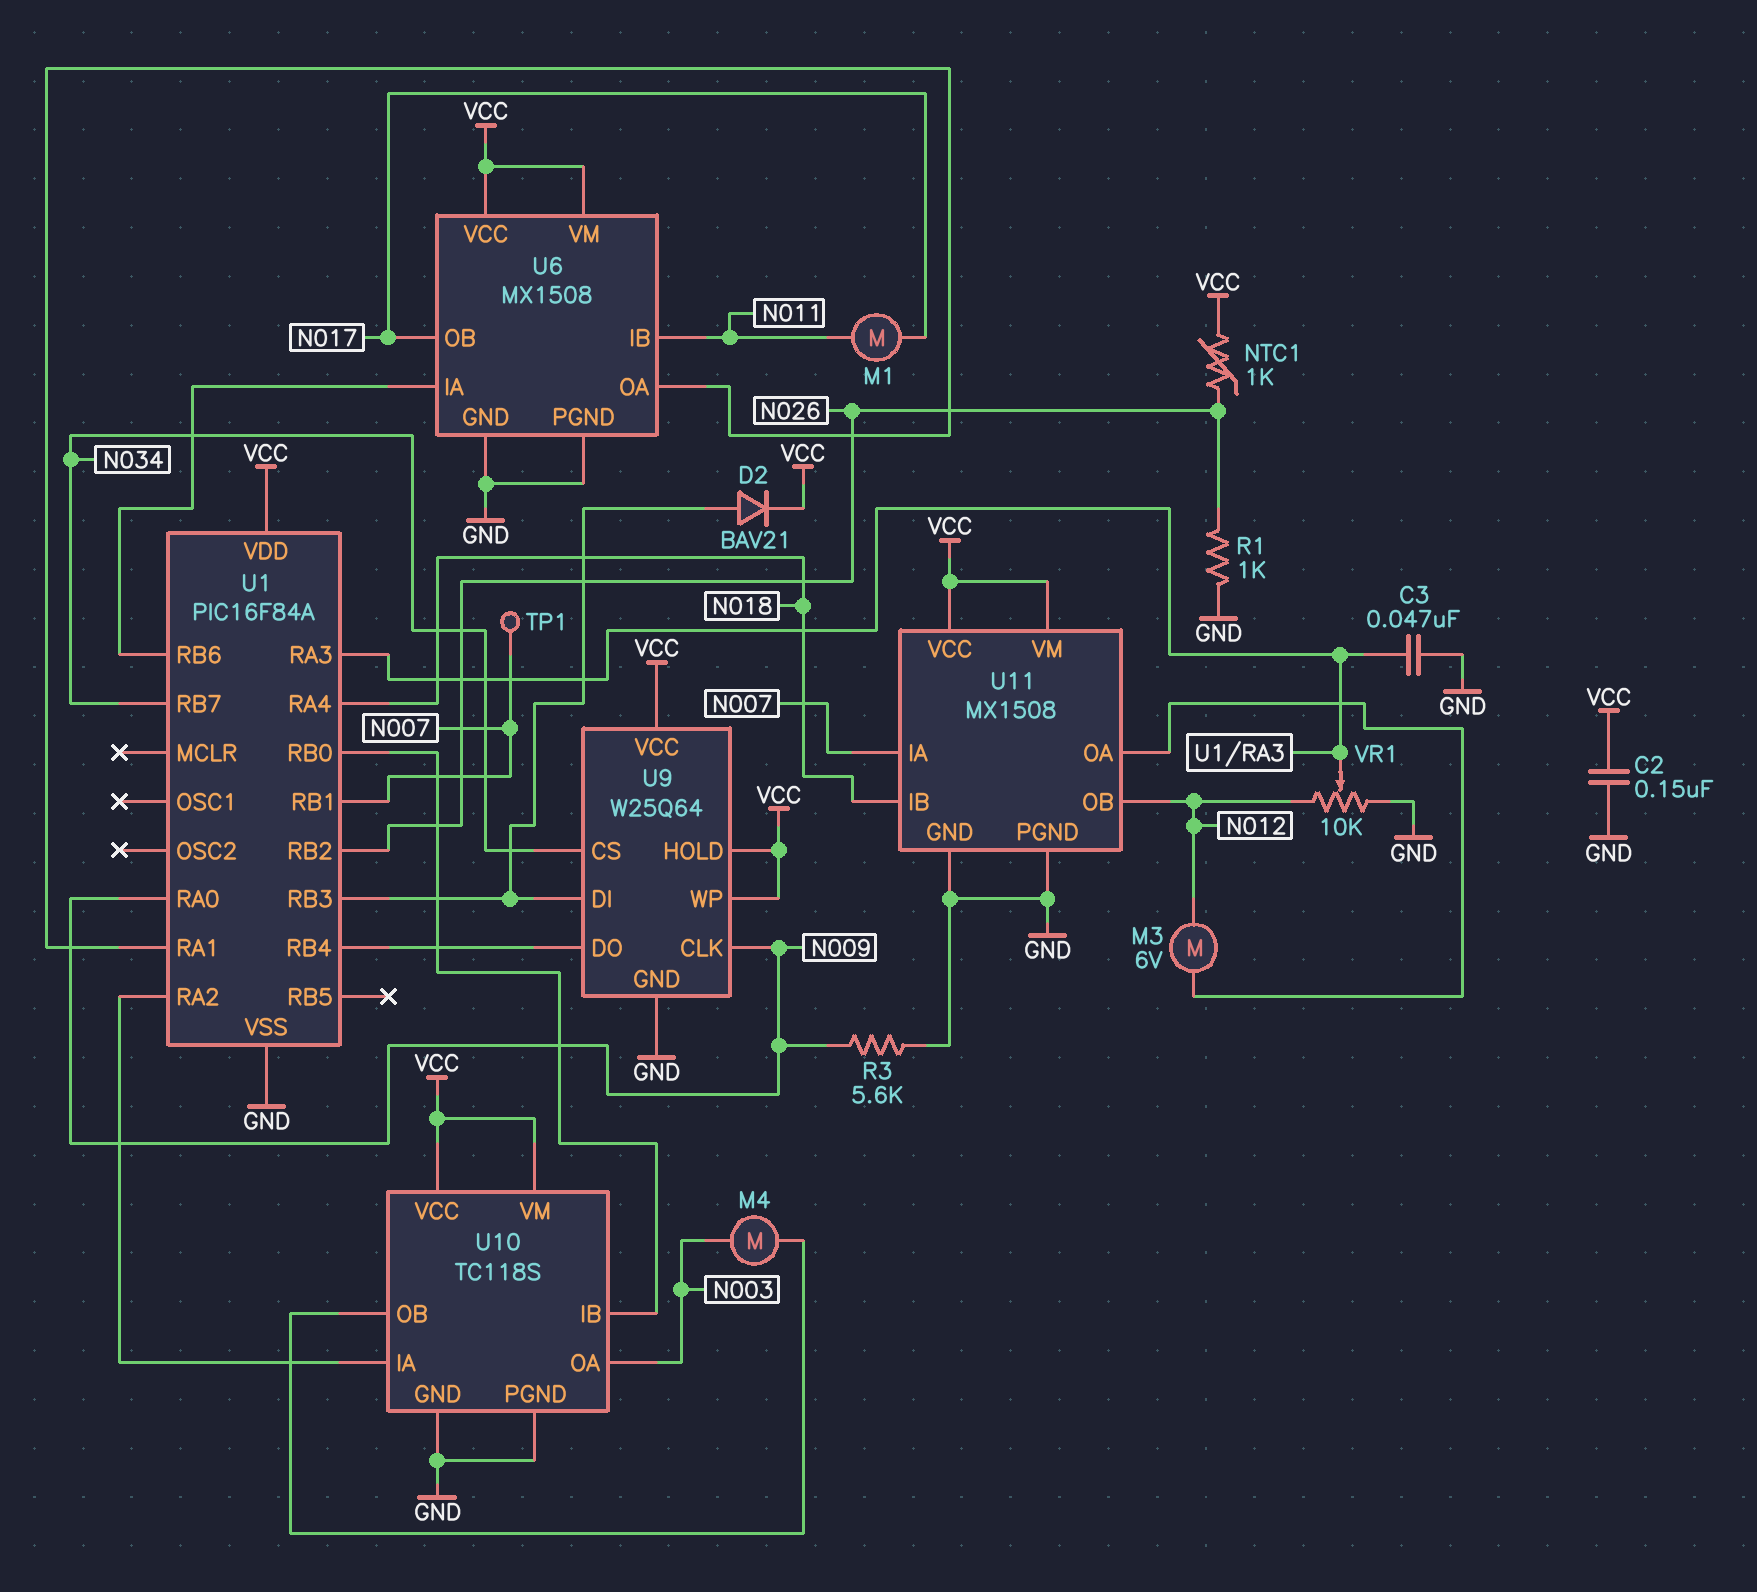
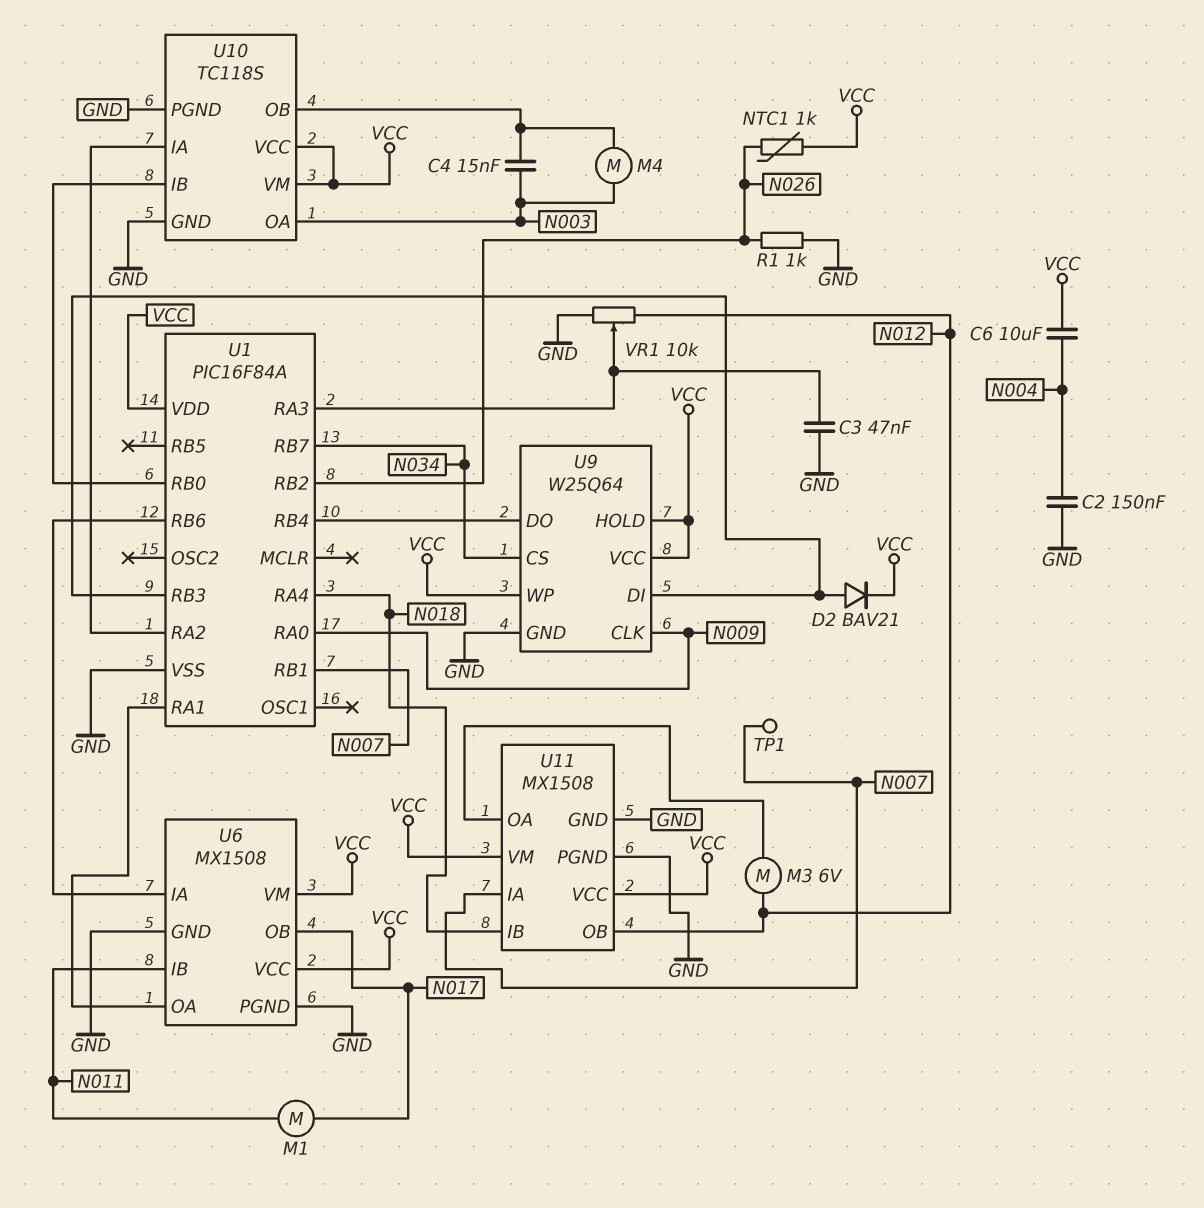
C2: 150nF (GND, VCC) -> 150nF (GND, N004)
C4: none -> 15nF (N003, U10/OB)
C6: none -> 10uF (N004, VCC)
R3: 5.6k (GND, N009) -> none

